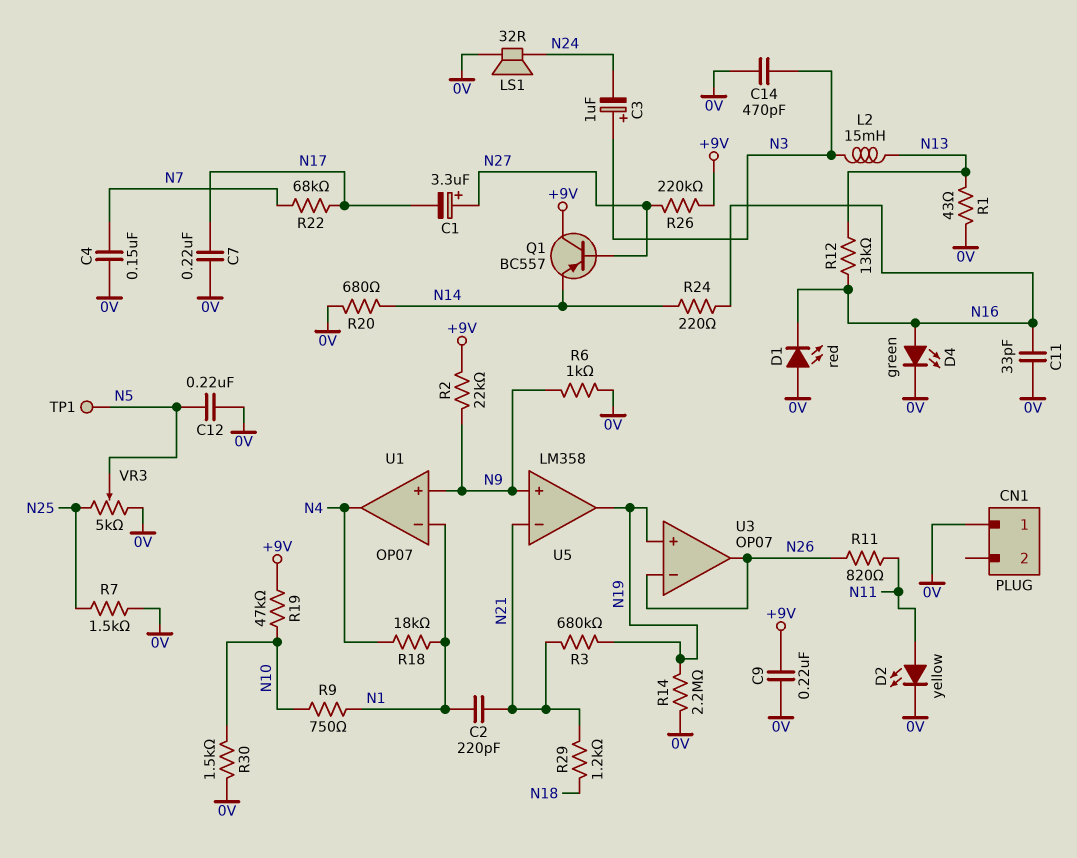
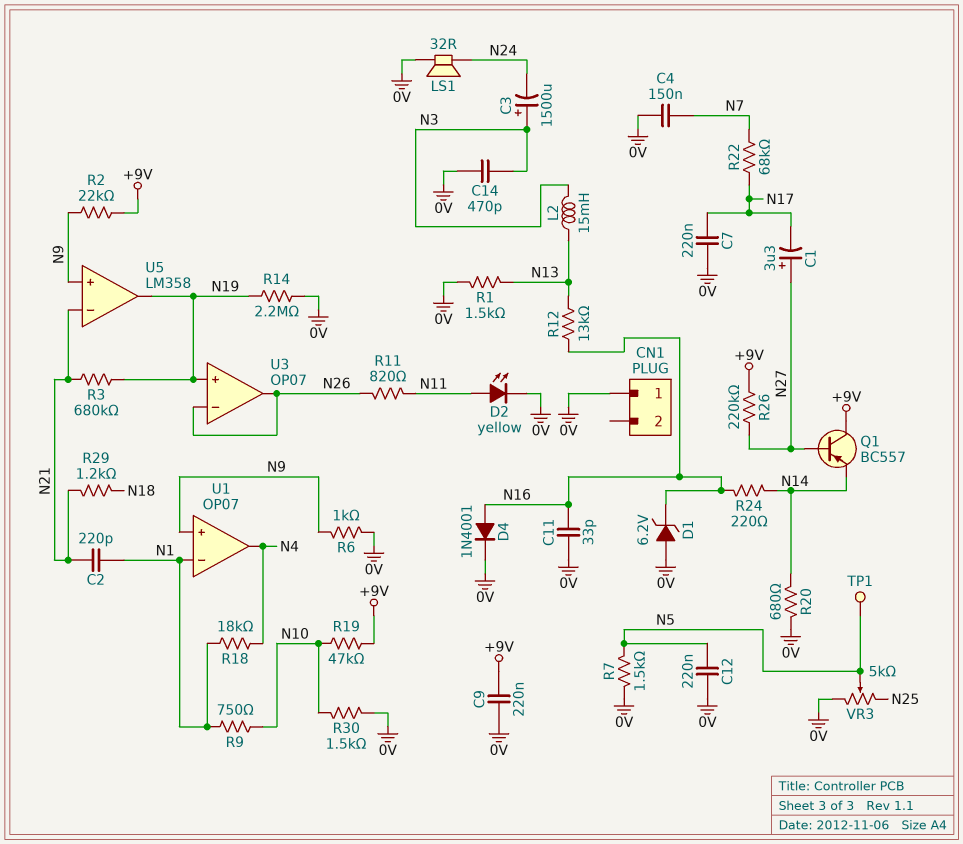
C3: 1uF (plus N3, minus N24) -> 1500uF (plus N3, minus N24)
D1: LED red (A 0V, K N16) -> zener 6.2V (A 0V, K N16)
D4: LED green (A N16, K 0V) -> diode 1N4001 (A N16, K 0V)
R1: 43 (0V, N13) -> 1.5k (0V, N13)
R7: 1.5k (0V, N25) -> 1.5k (0V, N5)

